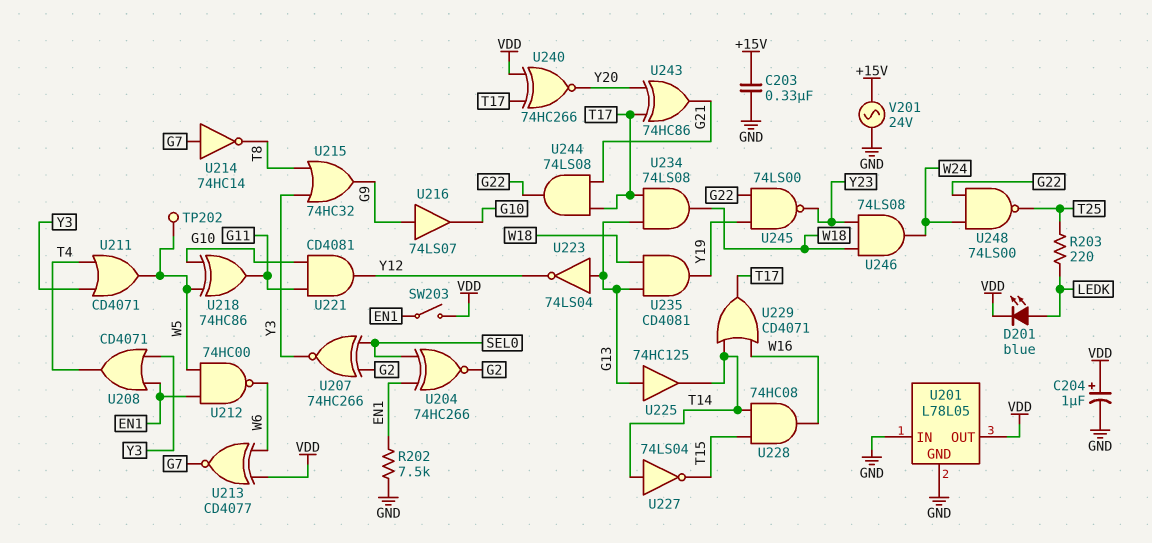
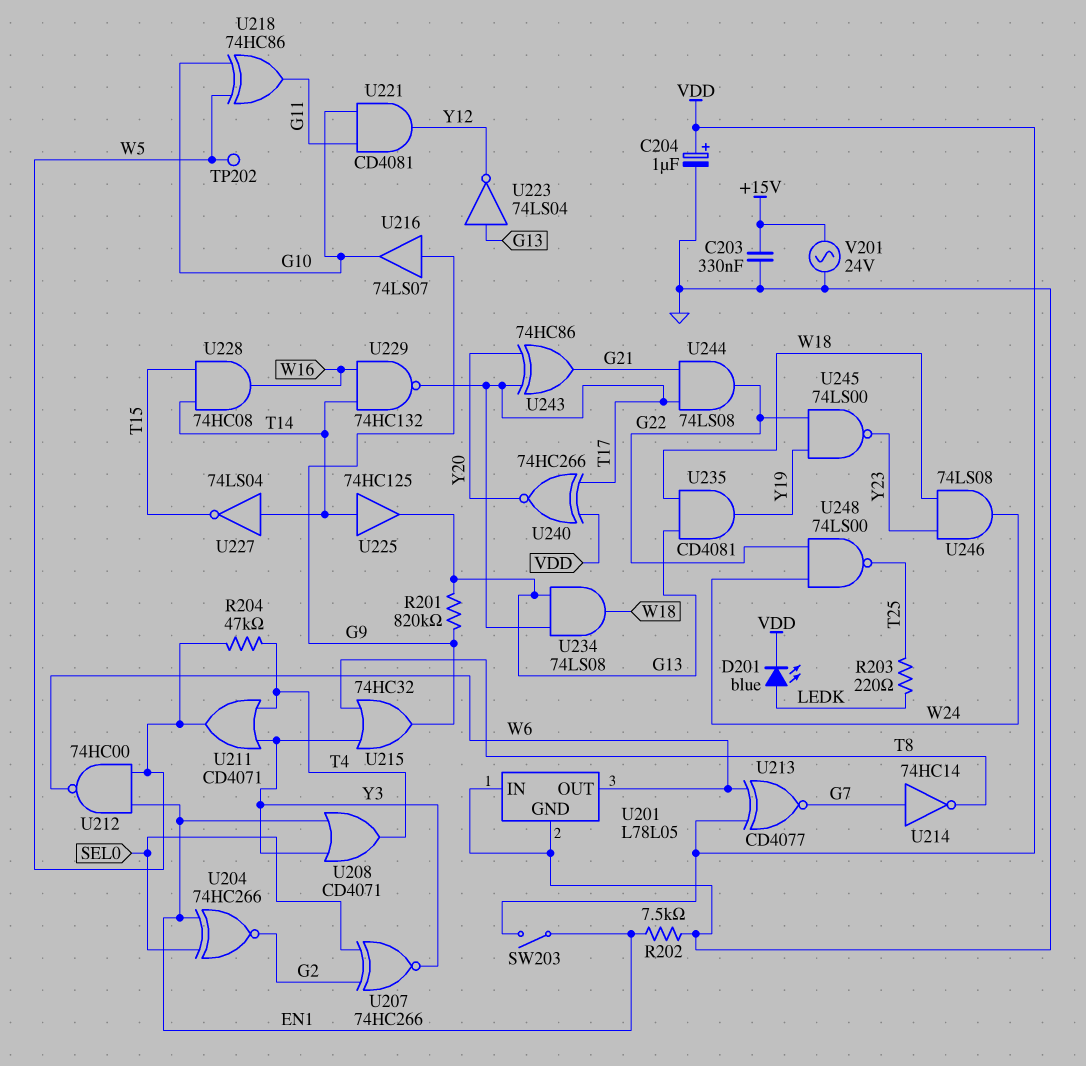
R201: none -> 820k (G9, G13)
R204: none -> 47k (T4, W5)
U201 pin OUT: VDD -> W6
U225: buffer 74HC125 (in G13, out T14) -> buffer 74HC125 (in T14, out G13)
U229: OR CD4071 (in T14, in W16, out T17) -> NAND 74HC132 (in T14, in W16, out T17)

